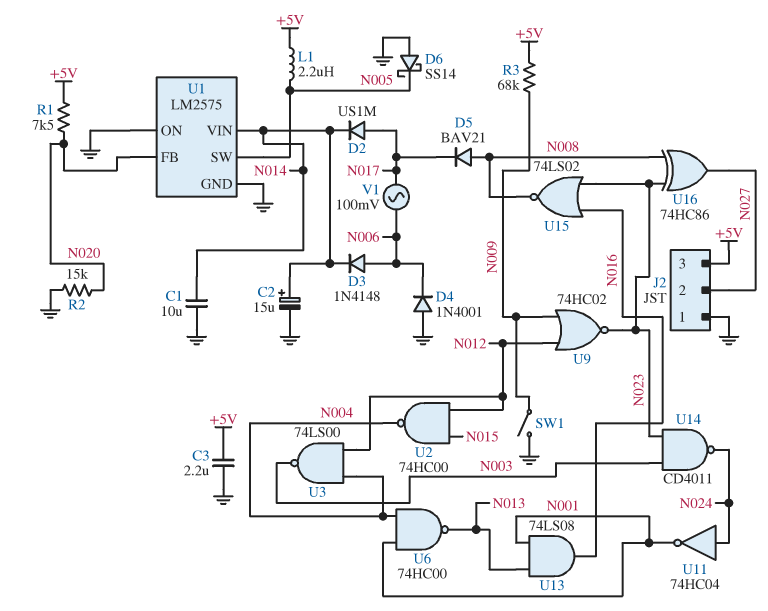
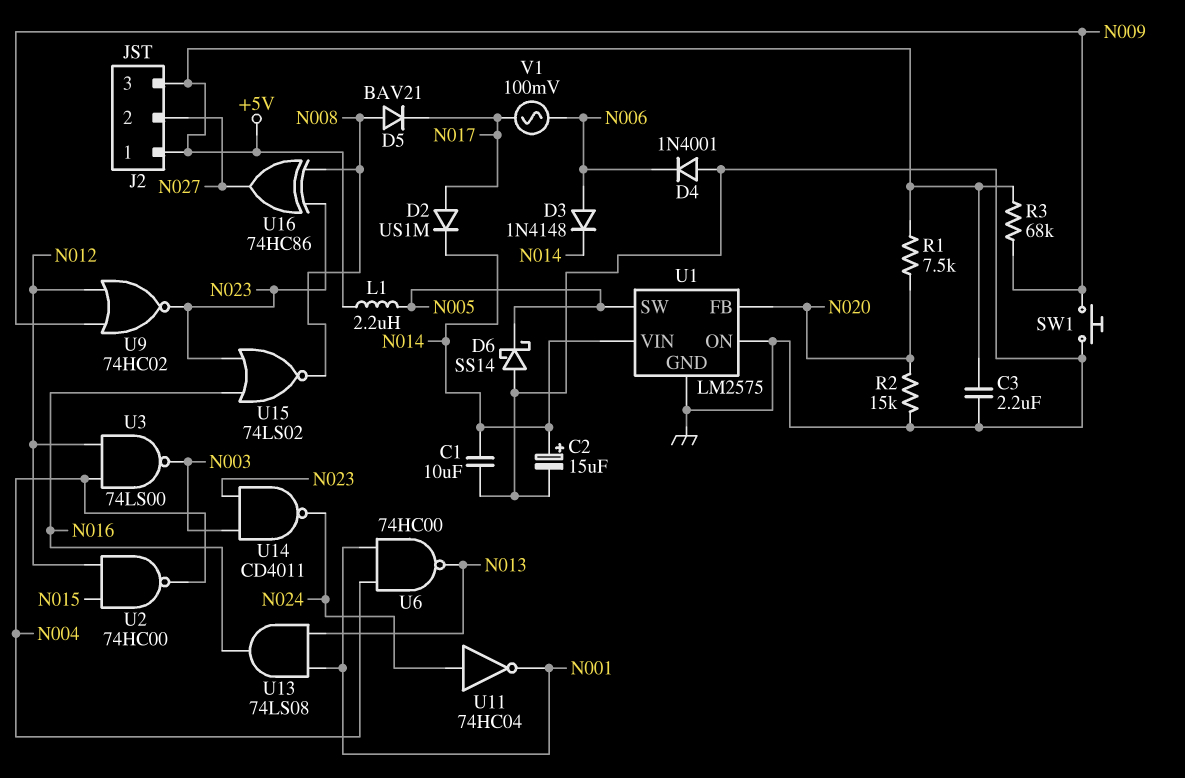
J2 pin 1: GND -> +5V
SW1: switch (GND, N009) -> button (GND, N009)

